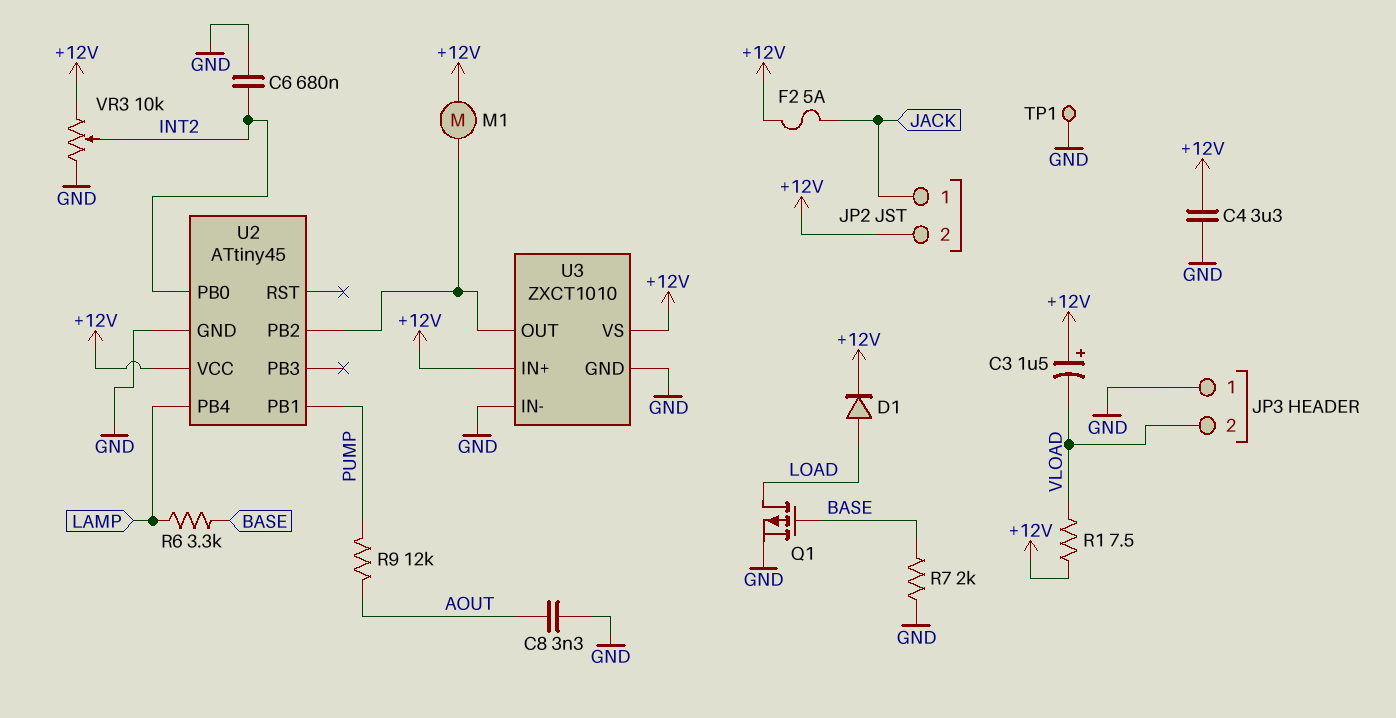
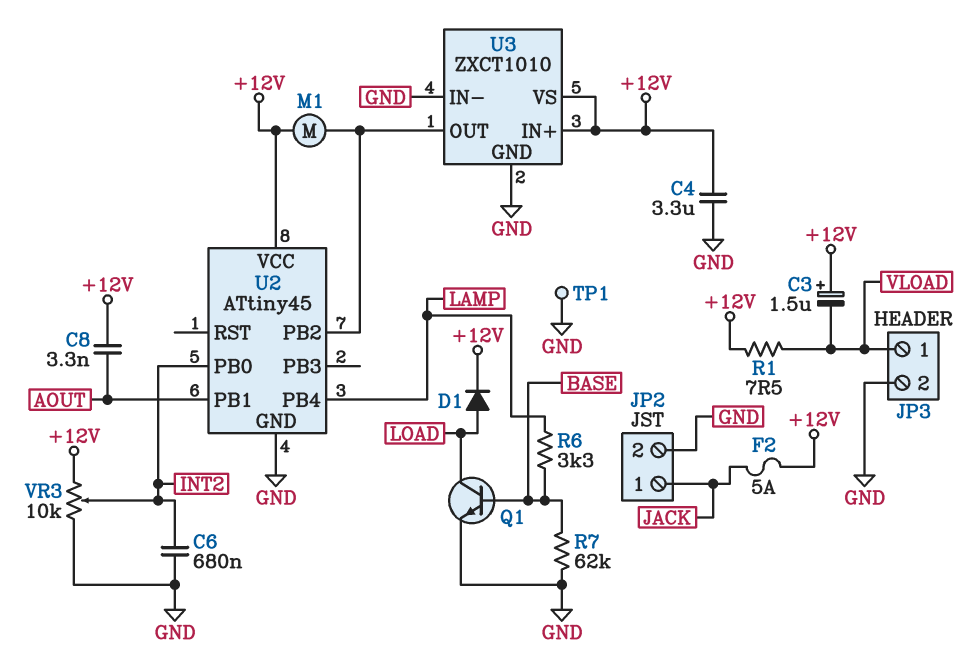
C8: 3.3nF (AOUT, GND) -> 3.3nF (+12V, AOUT)
JP2 pin 2: +12V -> GND
JP3 pin 1: GND -> VLOAD
JP3 pin 2: VLOAD -> GND
Q1: PMOS (G BASE, D LOAD, S GND) -> NPN (B BASE, C LOAD, E GND)
R7: 2k (BASE, GND) -> 62k (BASE, GND)
R9: 12k (AOUT, PUMP) -> none
U2 pin PB1: PUMP -> AOUT

